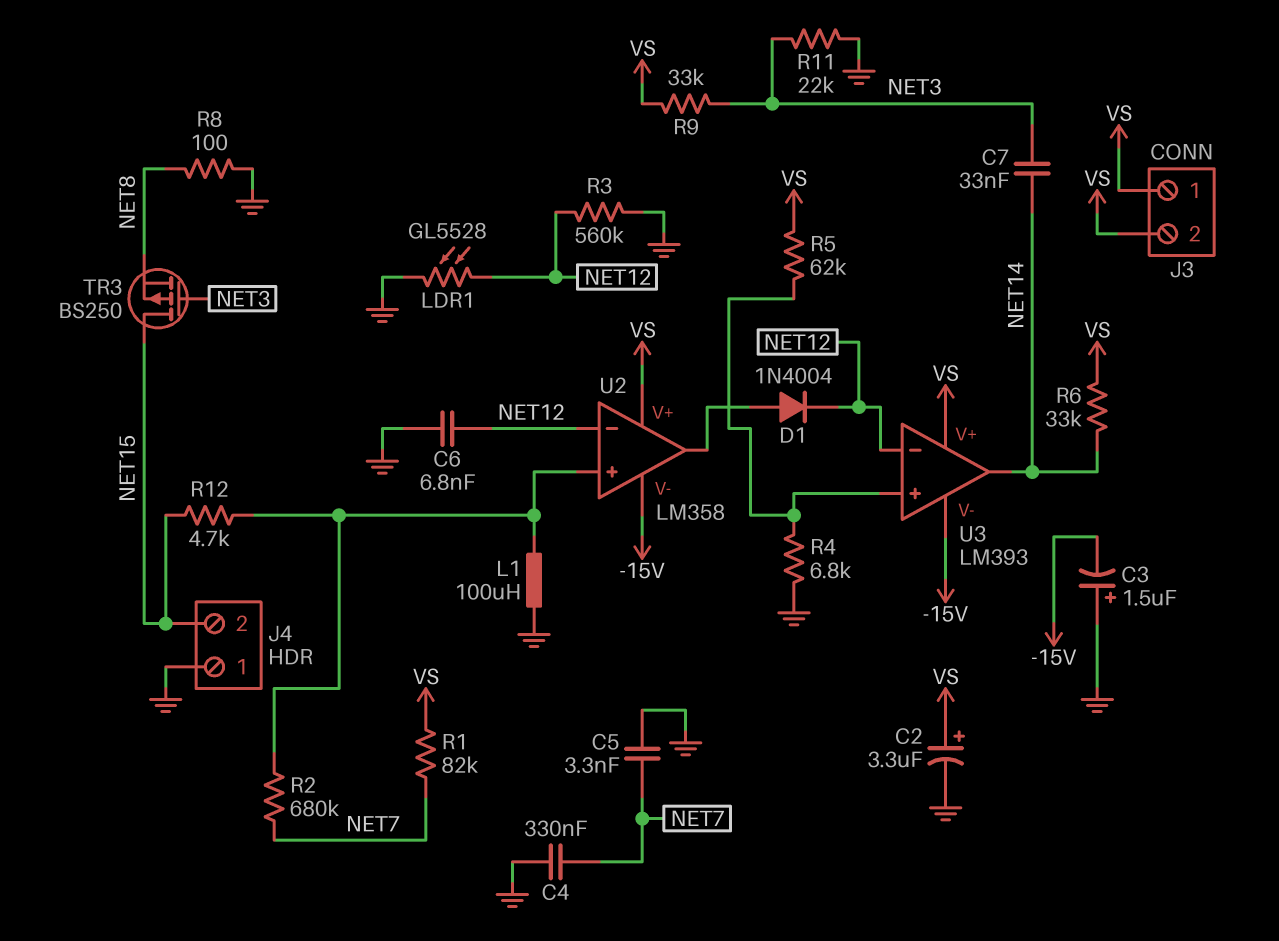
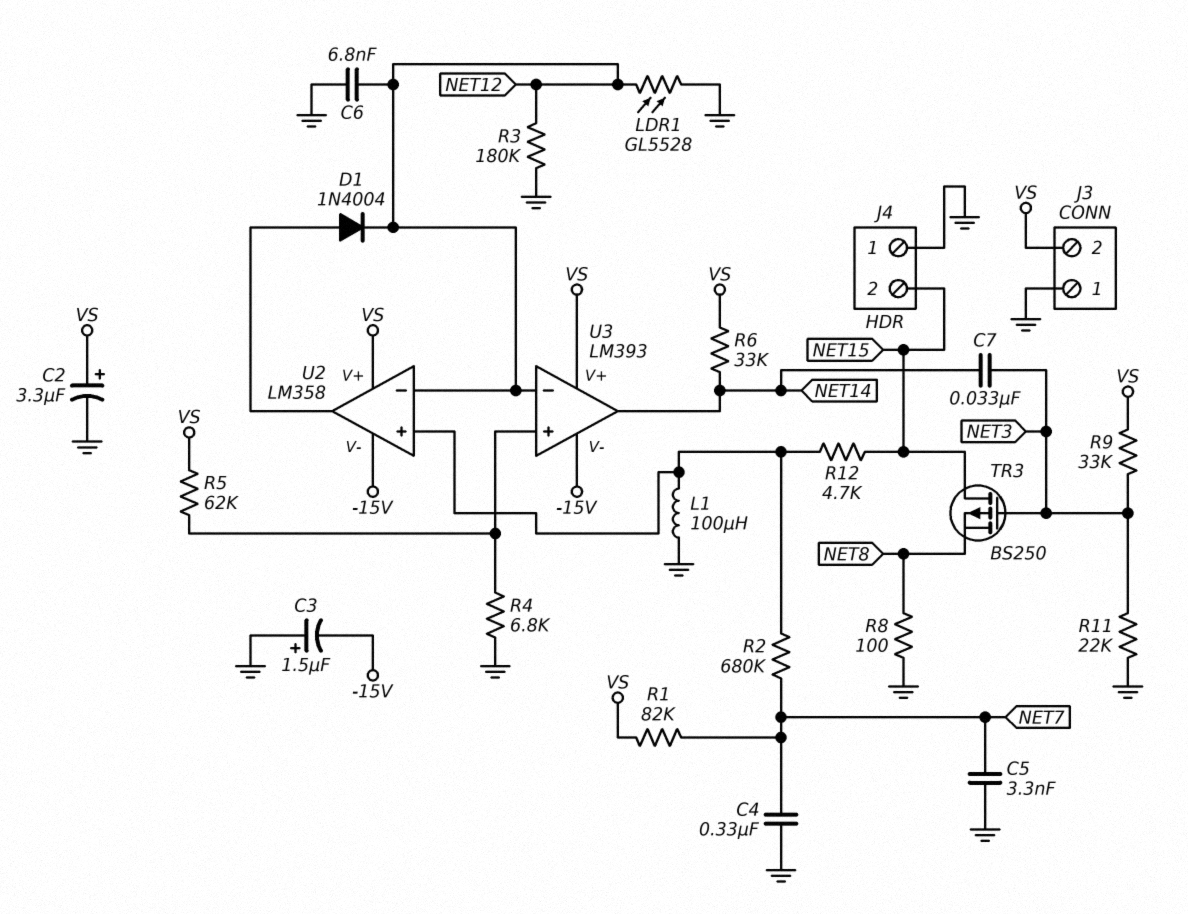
J3 pin 1: VS -> GND
R3: 560k (GND, NET12) -> 180k (GND, NET12)

